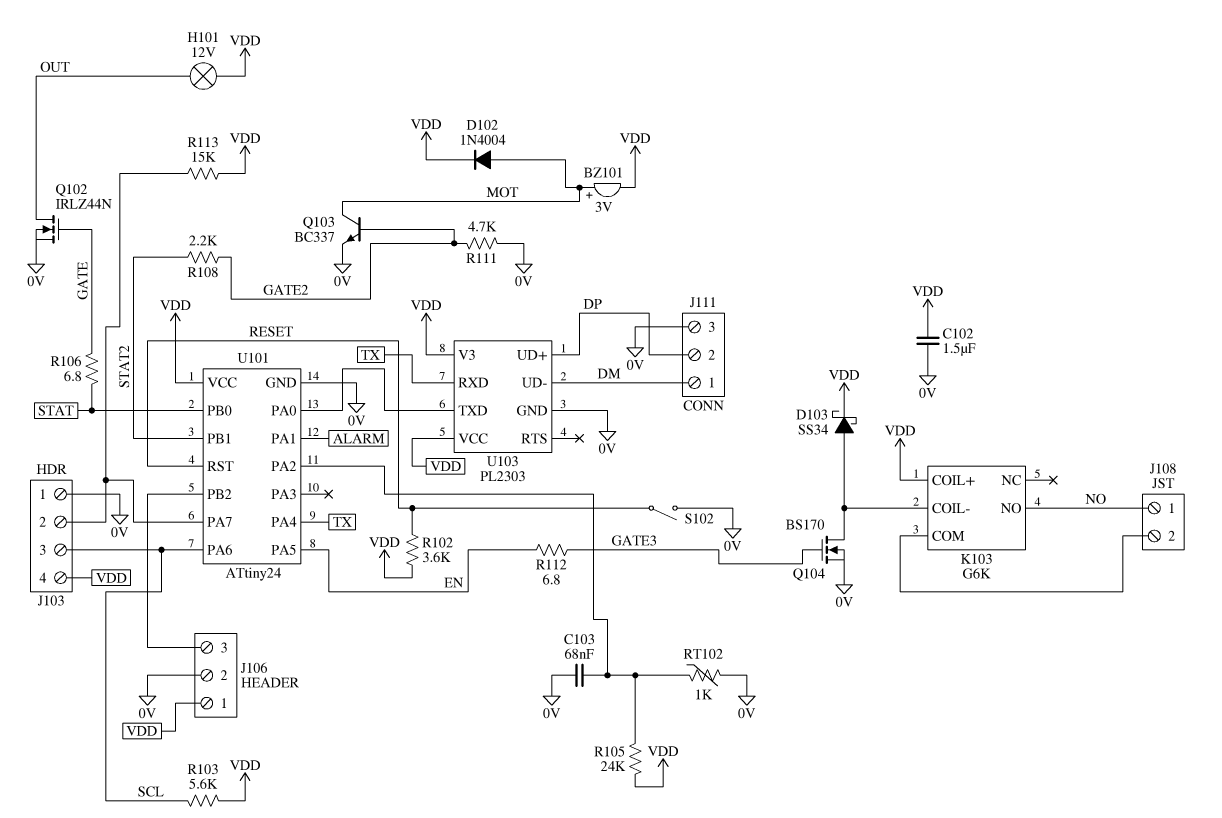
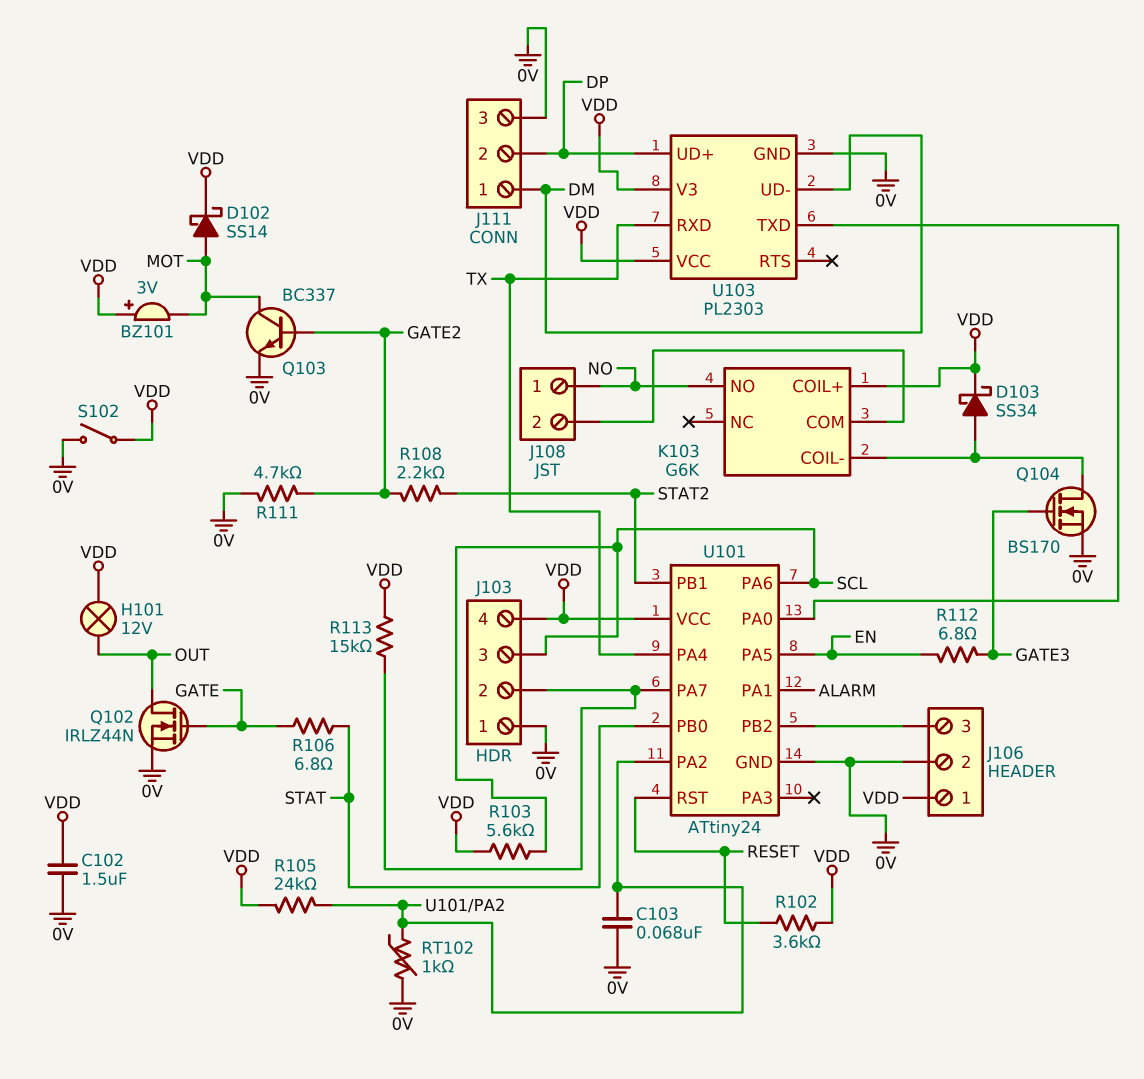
BZ101: buzzer 3V (plus MOT, minus VDD) -> buzzer 3V (plus VDD, minus MOT)
D102: diode 1N4004 (A MOT, K VDD) -> schottky SS14 (A MOT, K VDD)
S102: switch (0V, RESET) -> switch (0V, VDD)

